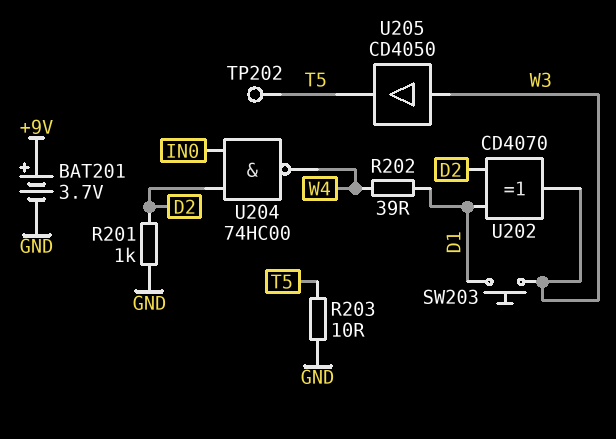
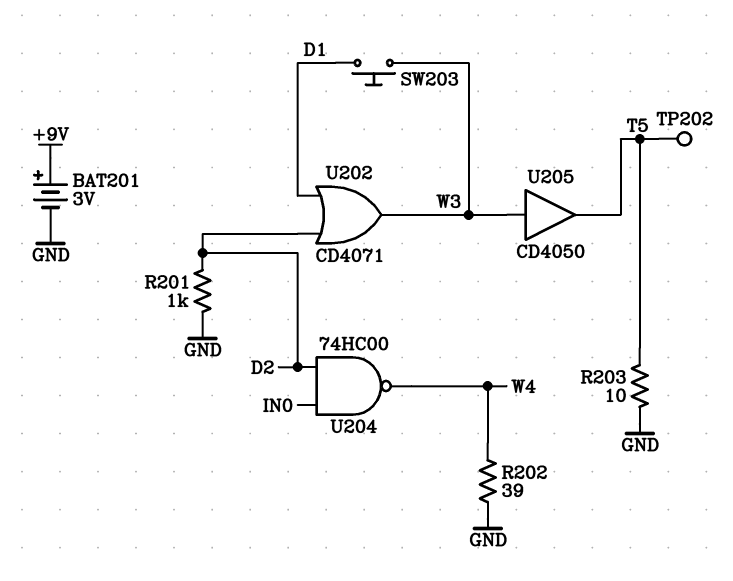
BAT201: 3.7V (plus +9V, minus GND) -> 3V (plus +9V, minus GND)
R202: 39 (D1, W4) -> 39 (GND, W4)
U202: XOR CD4070 (in D1, in D2, out W3) -> OR CD4071 (in D1, in D2, out W3)

